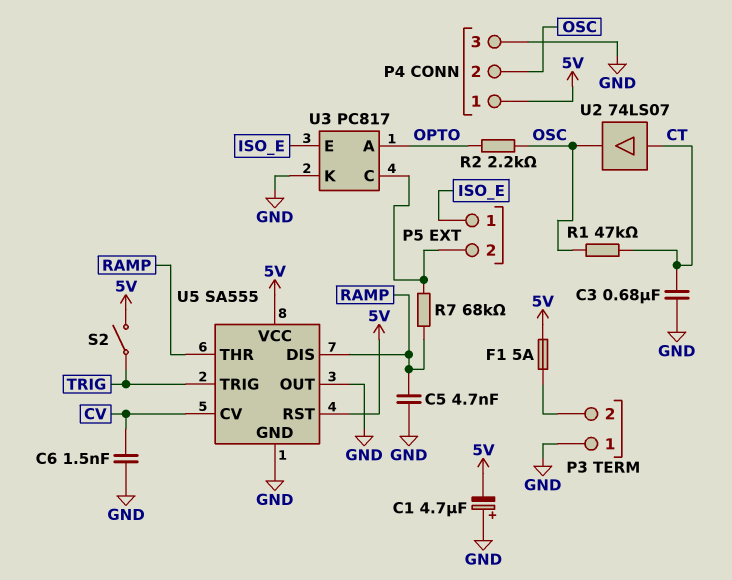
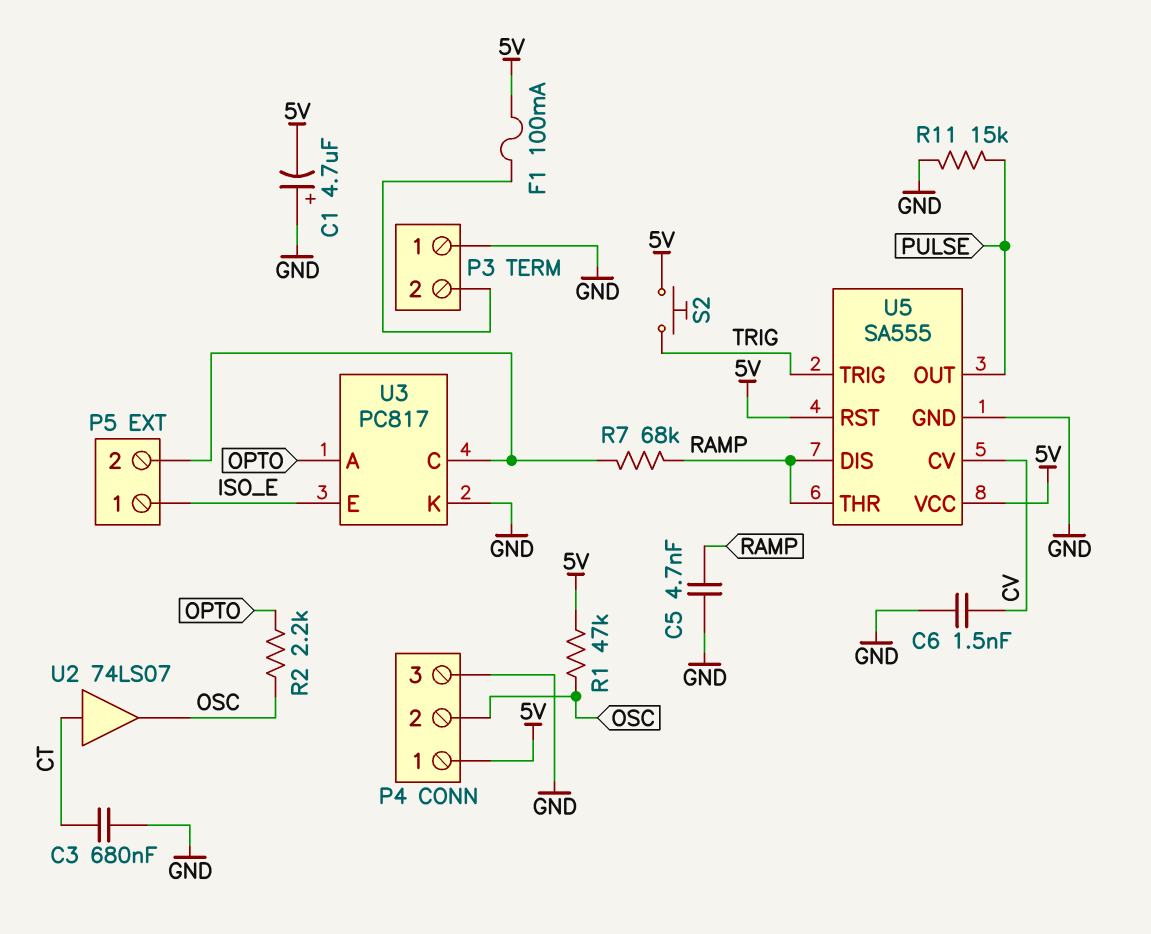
F1: 5A (5V, P3/2) -> 100mA (5V, P3/2)
R1: 47k (CT, OSC) -> 47k (5V, OSC)
R11: none -> 15k (GND, PULSE)
S2: switch (5V, TRIG) -> button (5V, TRIG)
U5 pin OUT: GND -> PULSE

